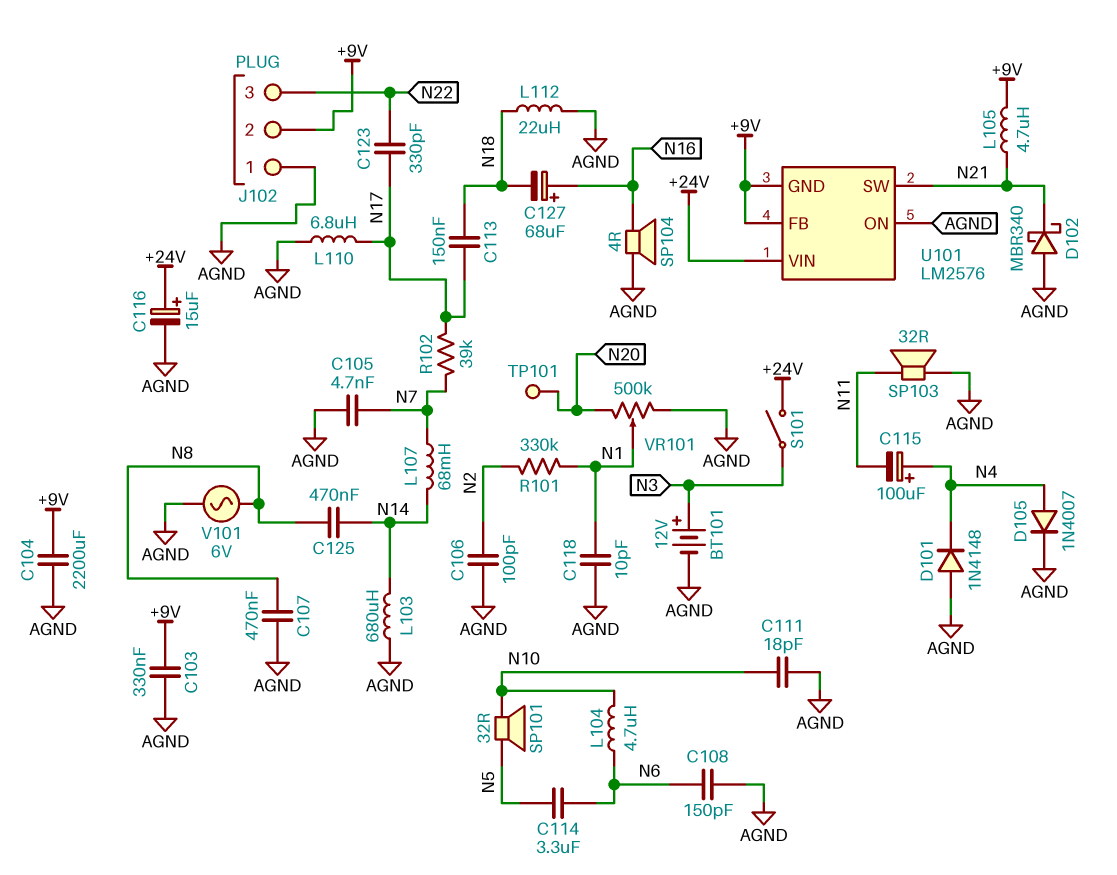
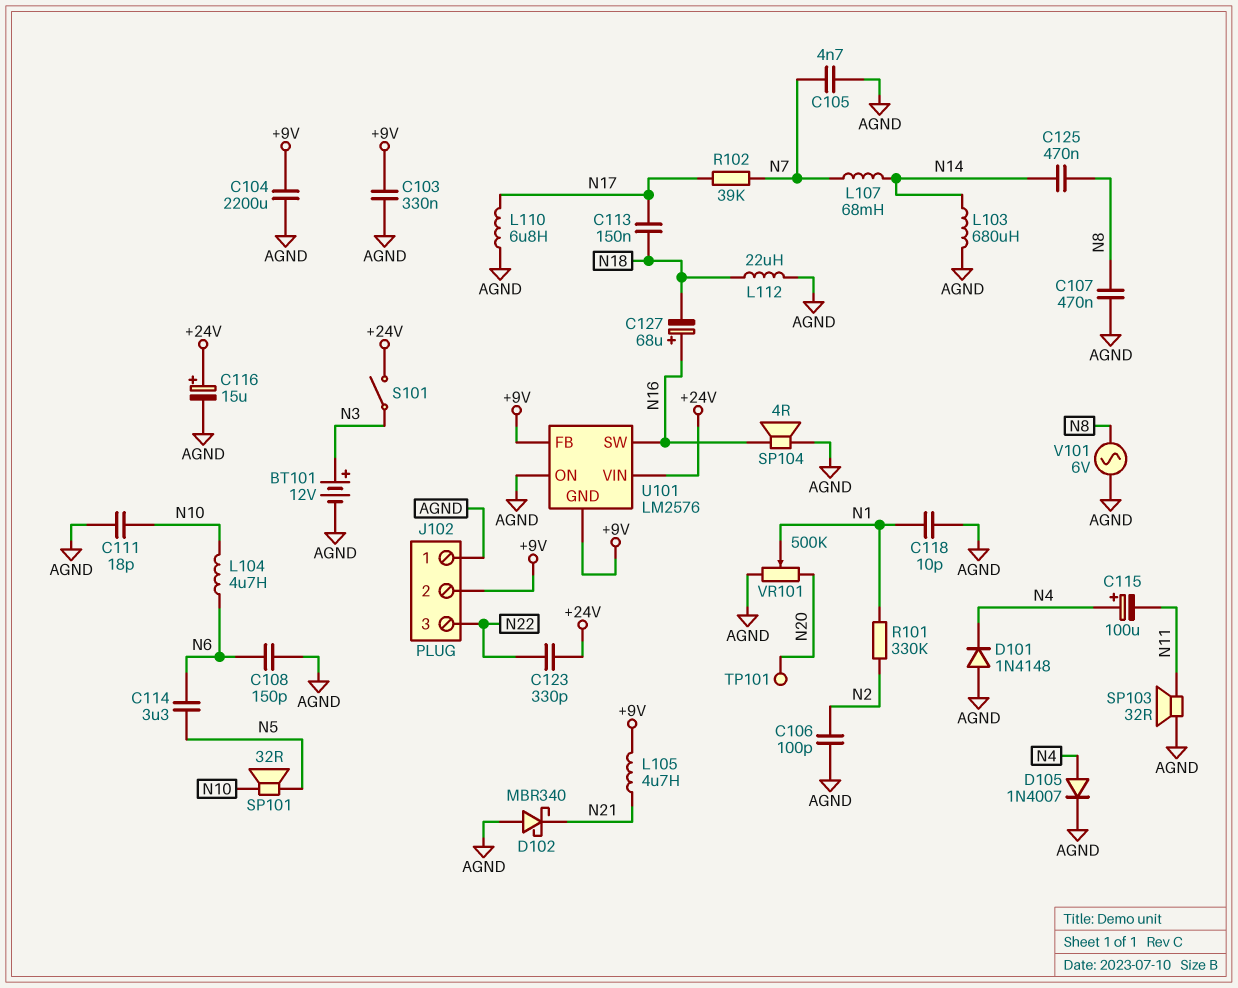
C123: 330pF (N17, N22) -> 330pF (+24V, N22)
U101 pin SW: N21 -> N16

